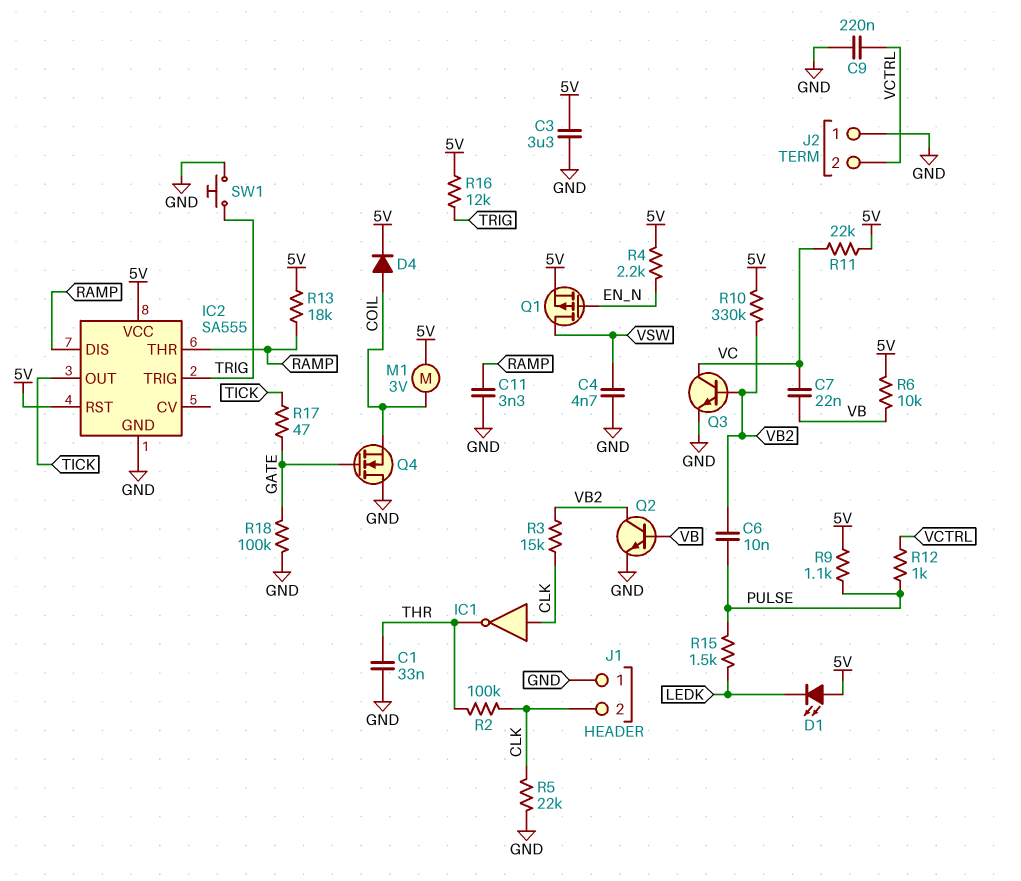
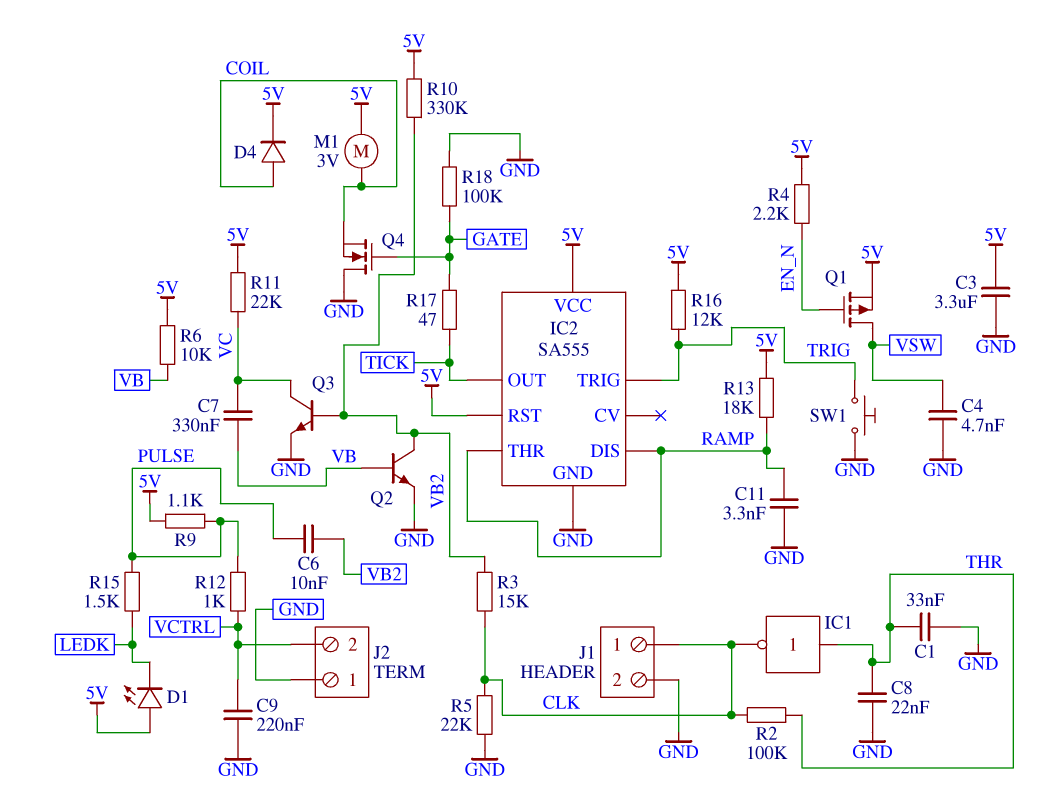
C7: 22nF (VB, VC) -> 330nF (VB, VC)
C8: none -> 22nF (GND, THR)
IC1: NOT (in CLK, out THR) -> NOT (in THR, out CLK)
J1 pin 1: GND -> CLK
J1 pin 2: CLK -> GND

